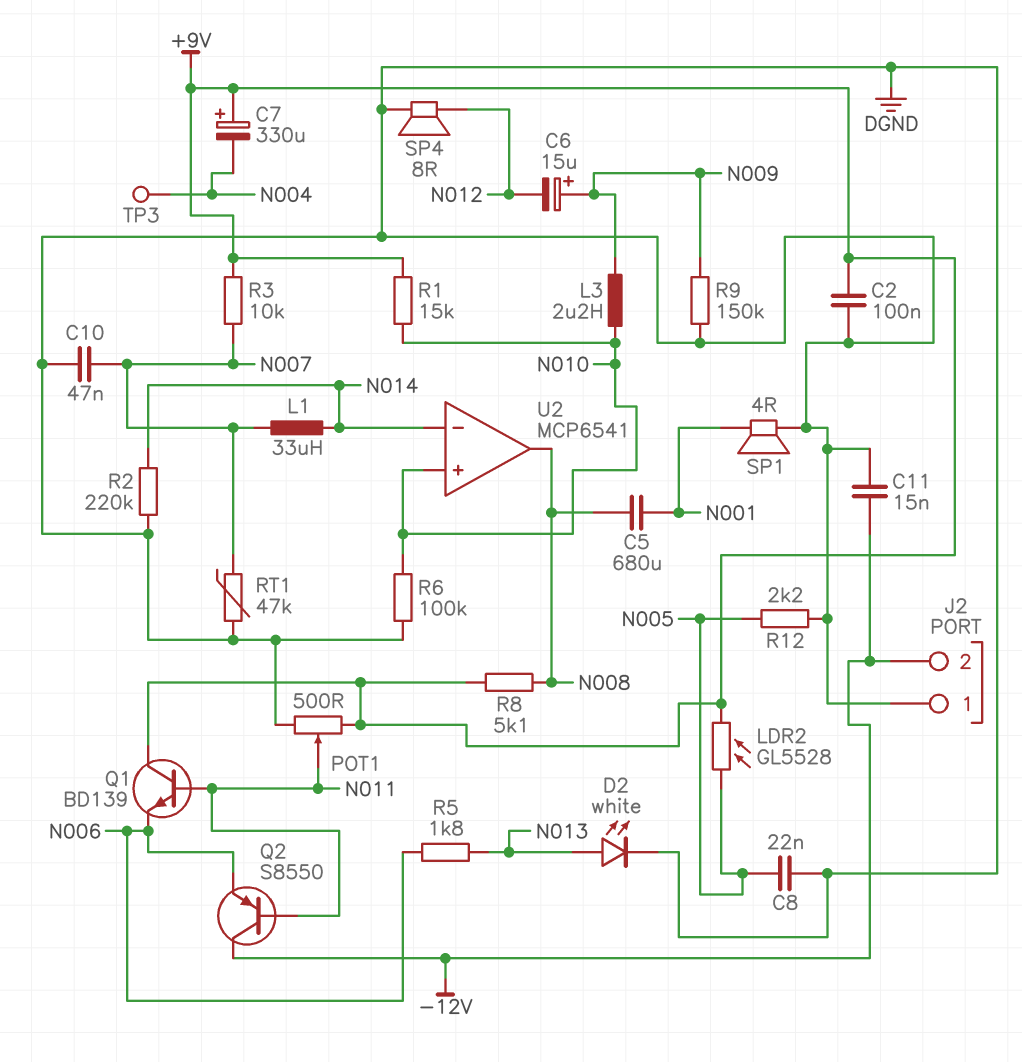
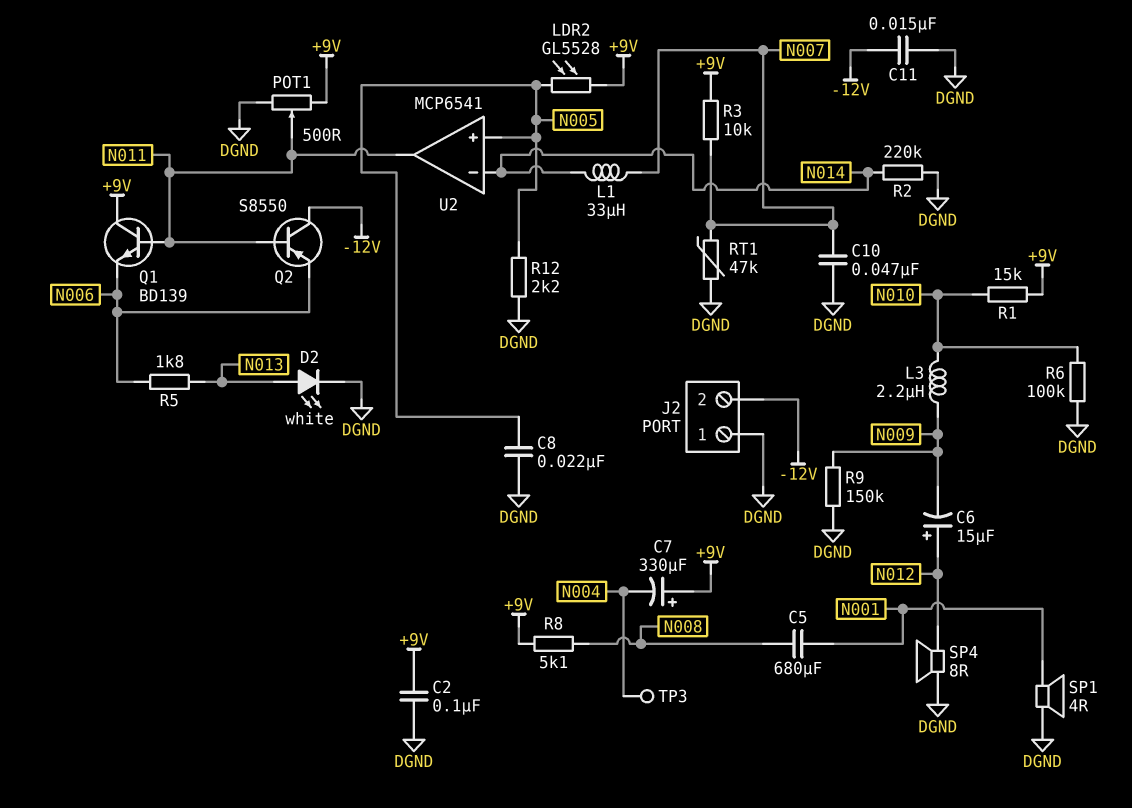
C6: 15uF (plus N009, minus N012) -> 15uF (plus N012, minus N009)
U2 pin in+: N010 -> N005
U2 pin out: N008 -> N011

